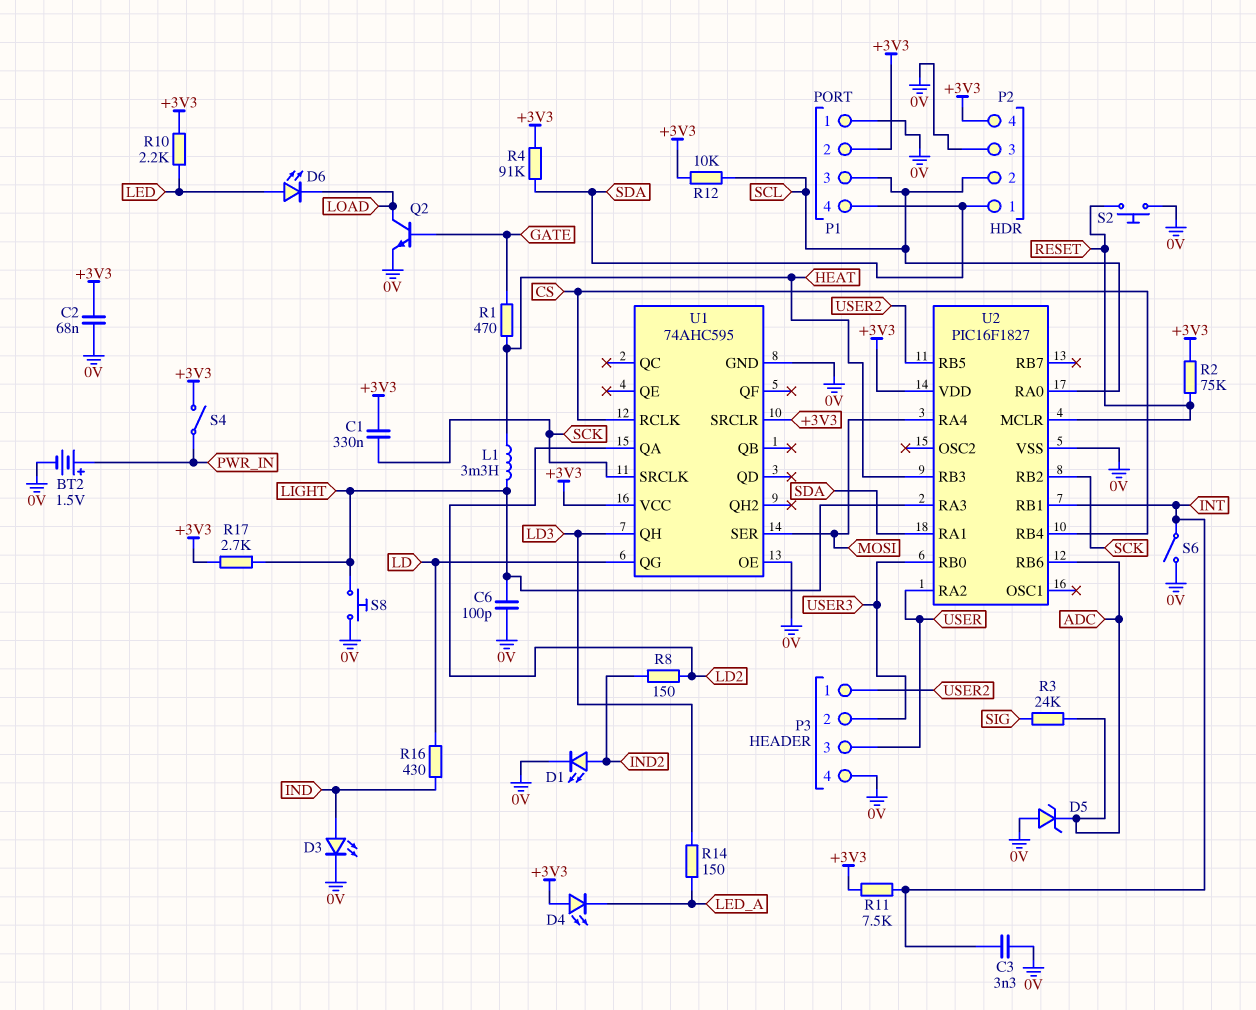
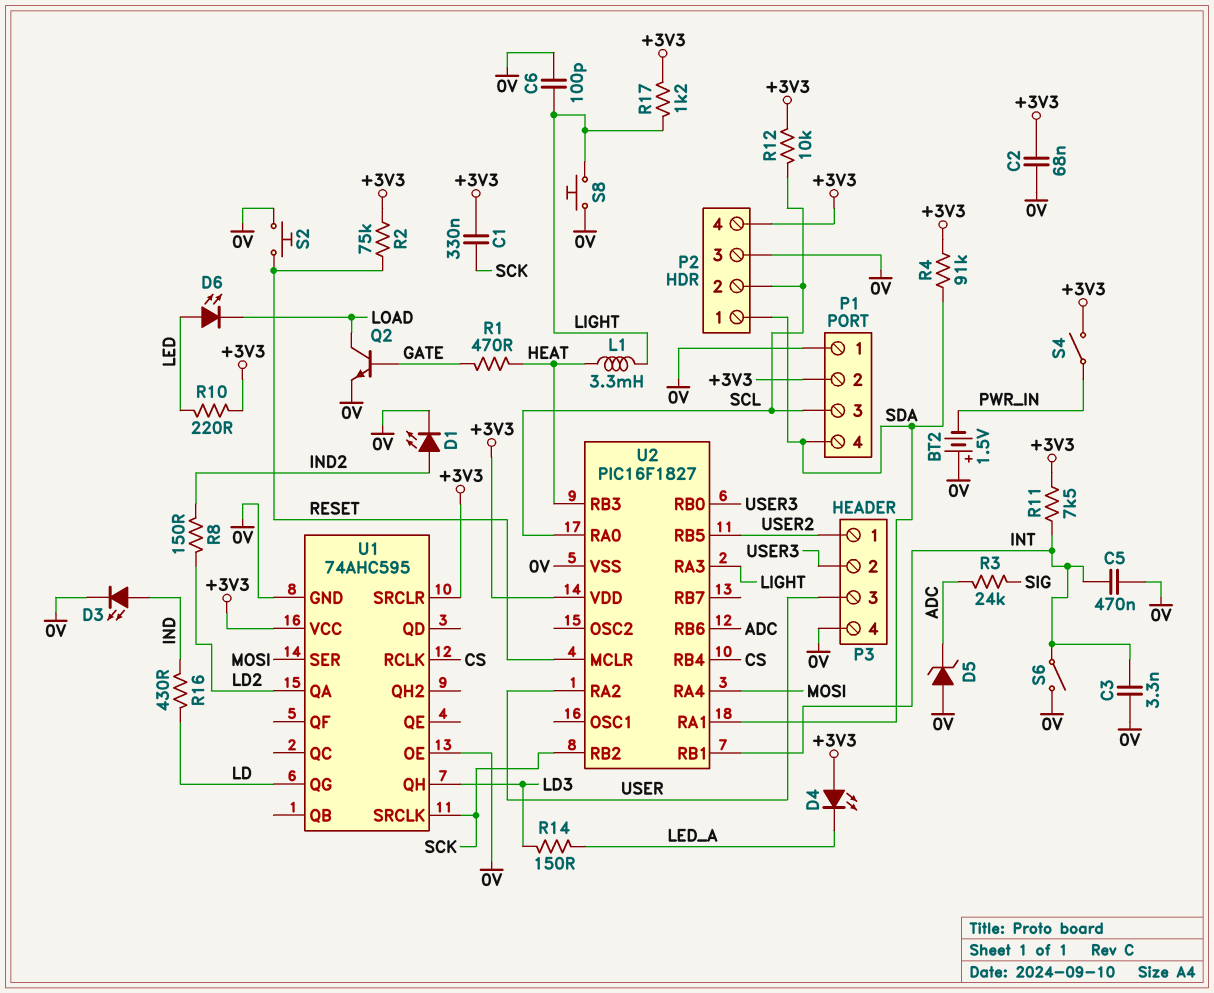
BT2: 1.5V (plus PWR_IN, minus 0V) -> 1.5V (plus 0V, minus PWR_IN)
C5: none -> 470nF (0V, INT)
R10: 2.2k (+3V3, LED) -> 220 (+3V3, LED)
R17: 2.7k (+3V3, LIGHT) -> 1.2k (+3V3, LIGHT)

